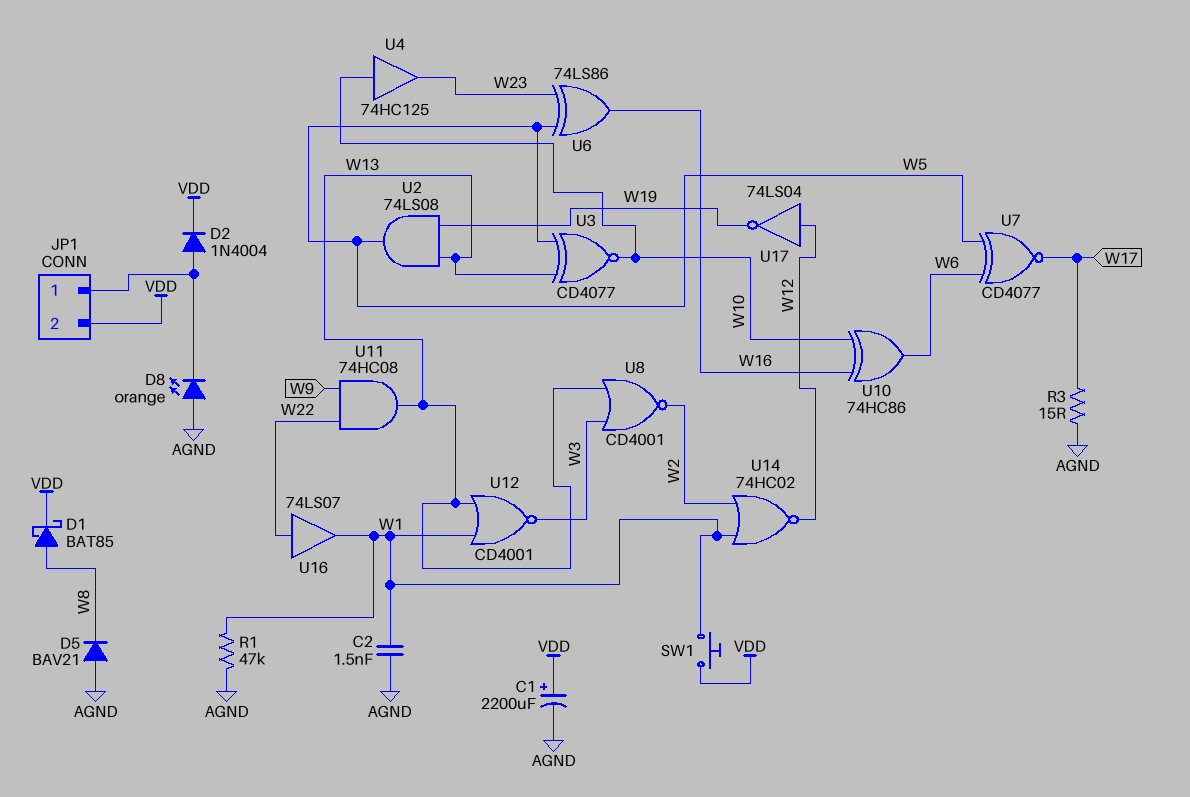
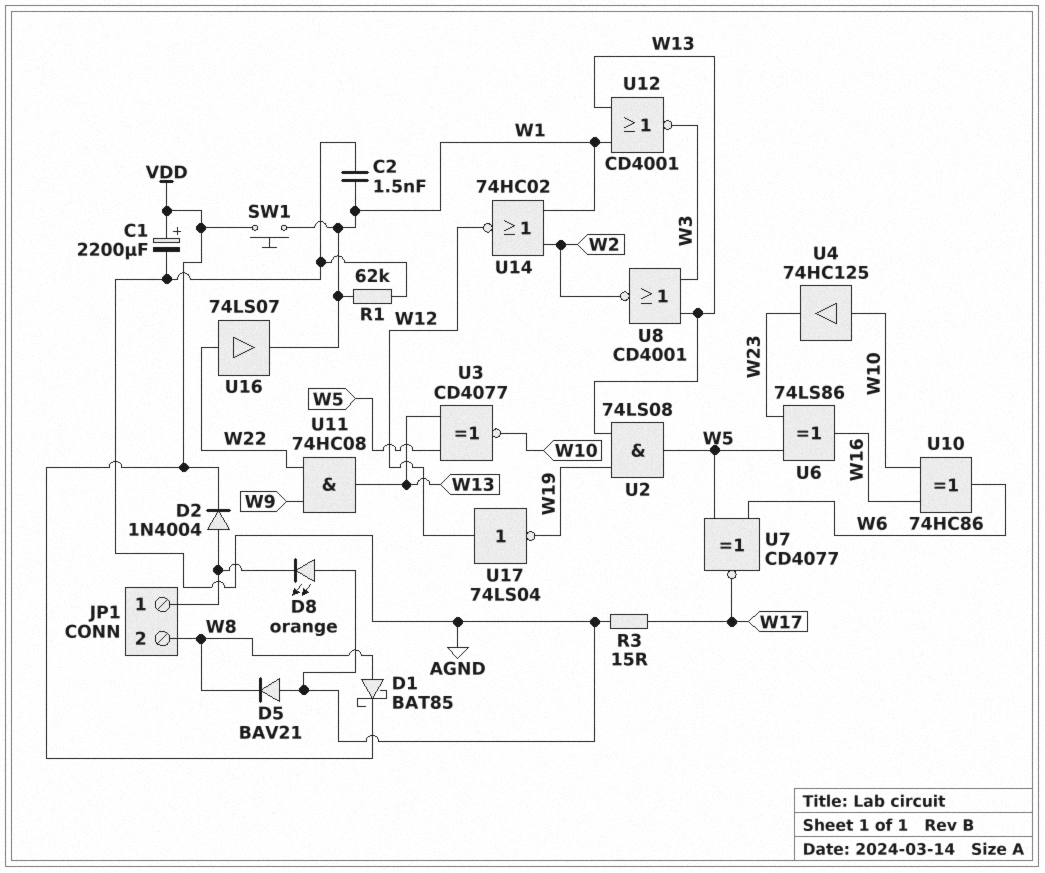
JP1 pin 2: VDD -> W8
R1: 47k (AGND, W1) -> 62k (AGND, W1)

